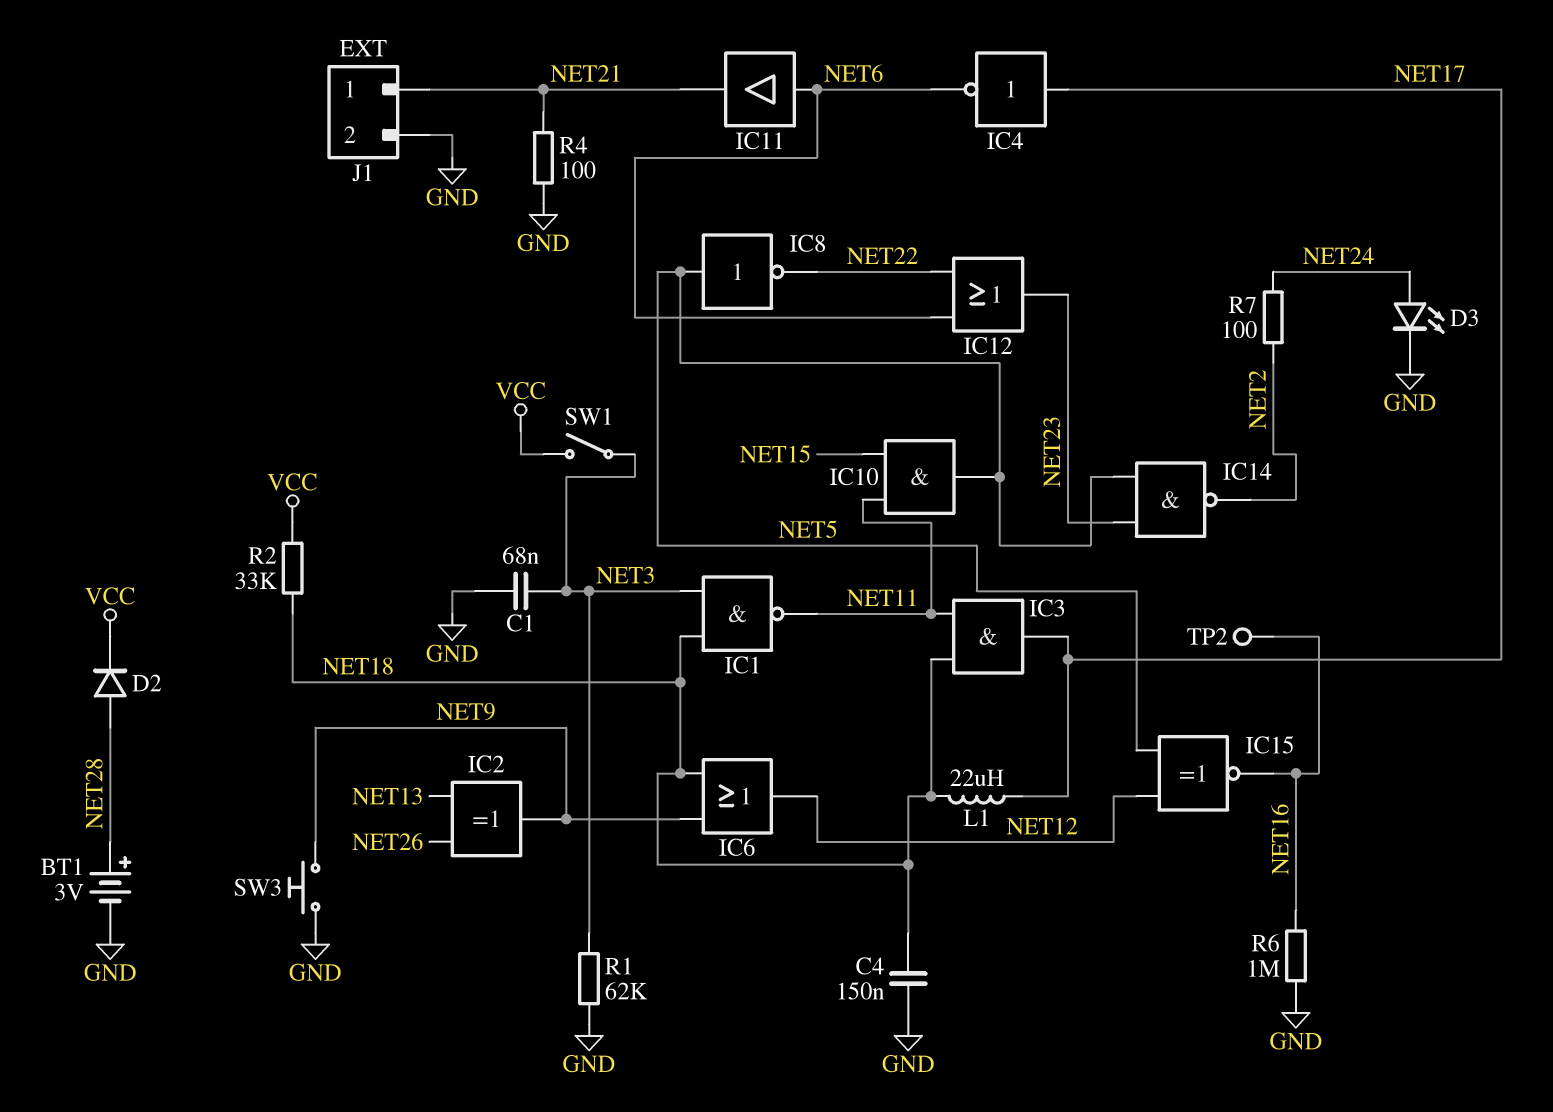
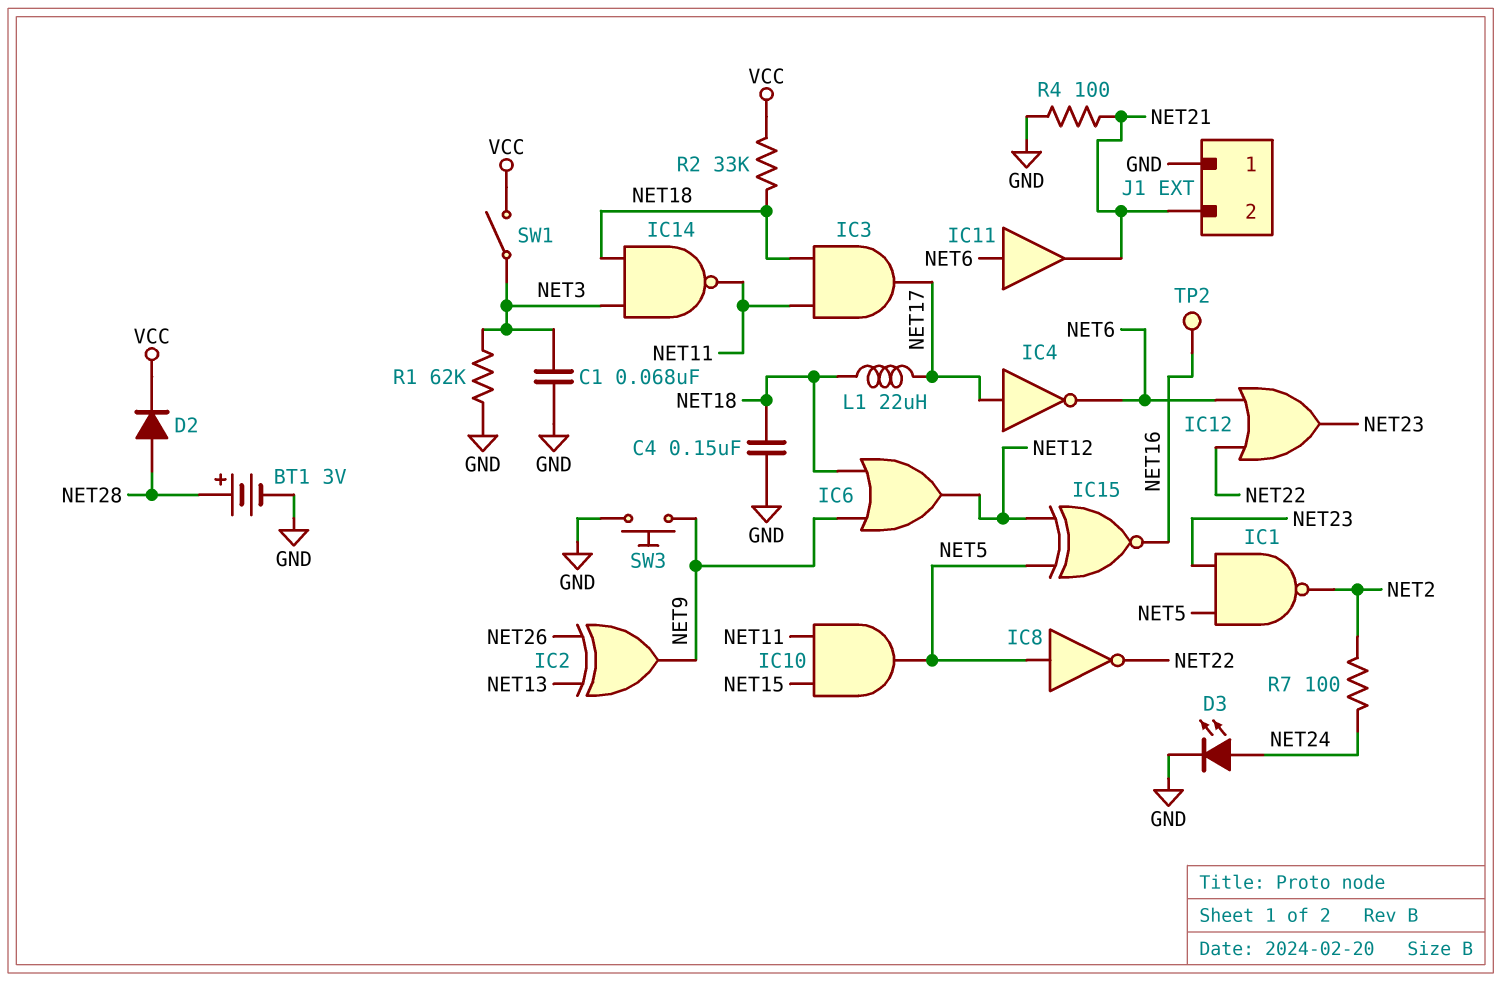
IC1: NAND (in NET3, in NET18, out NET11) -> NAND (in NET5, in NET23, out NET2)
IC14: NAND (in NET5, in NET23, out NET2) -> NAND (in NET3, in NET18, out NET11)
J1 pin 1: NET21 -> GND
J1 pin 2: GND -> NET21
R6: 1M (GND, NET16) -> none

